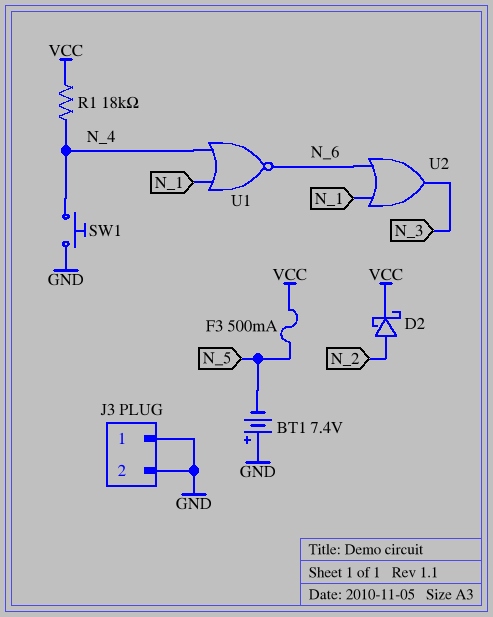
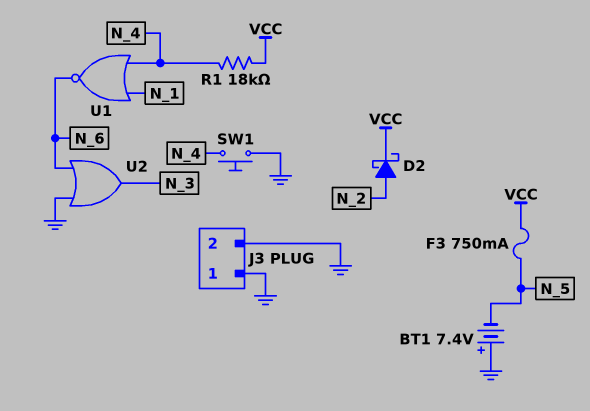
F3: 500mA (N_5, VCC) -> 750mA (N_5, VCC)
U2: OR (in N_1, in N_6, out N_3) -> OR (in GND, in N_6, out N_3)

